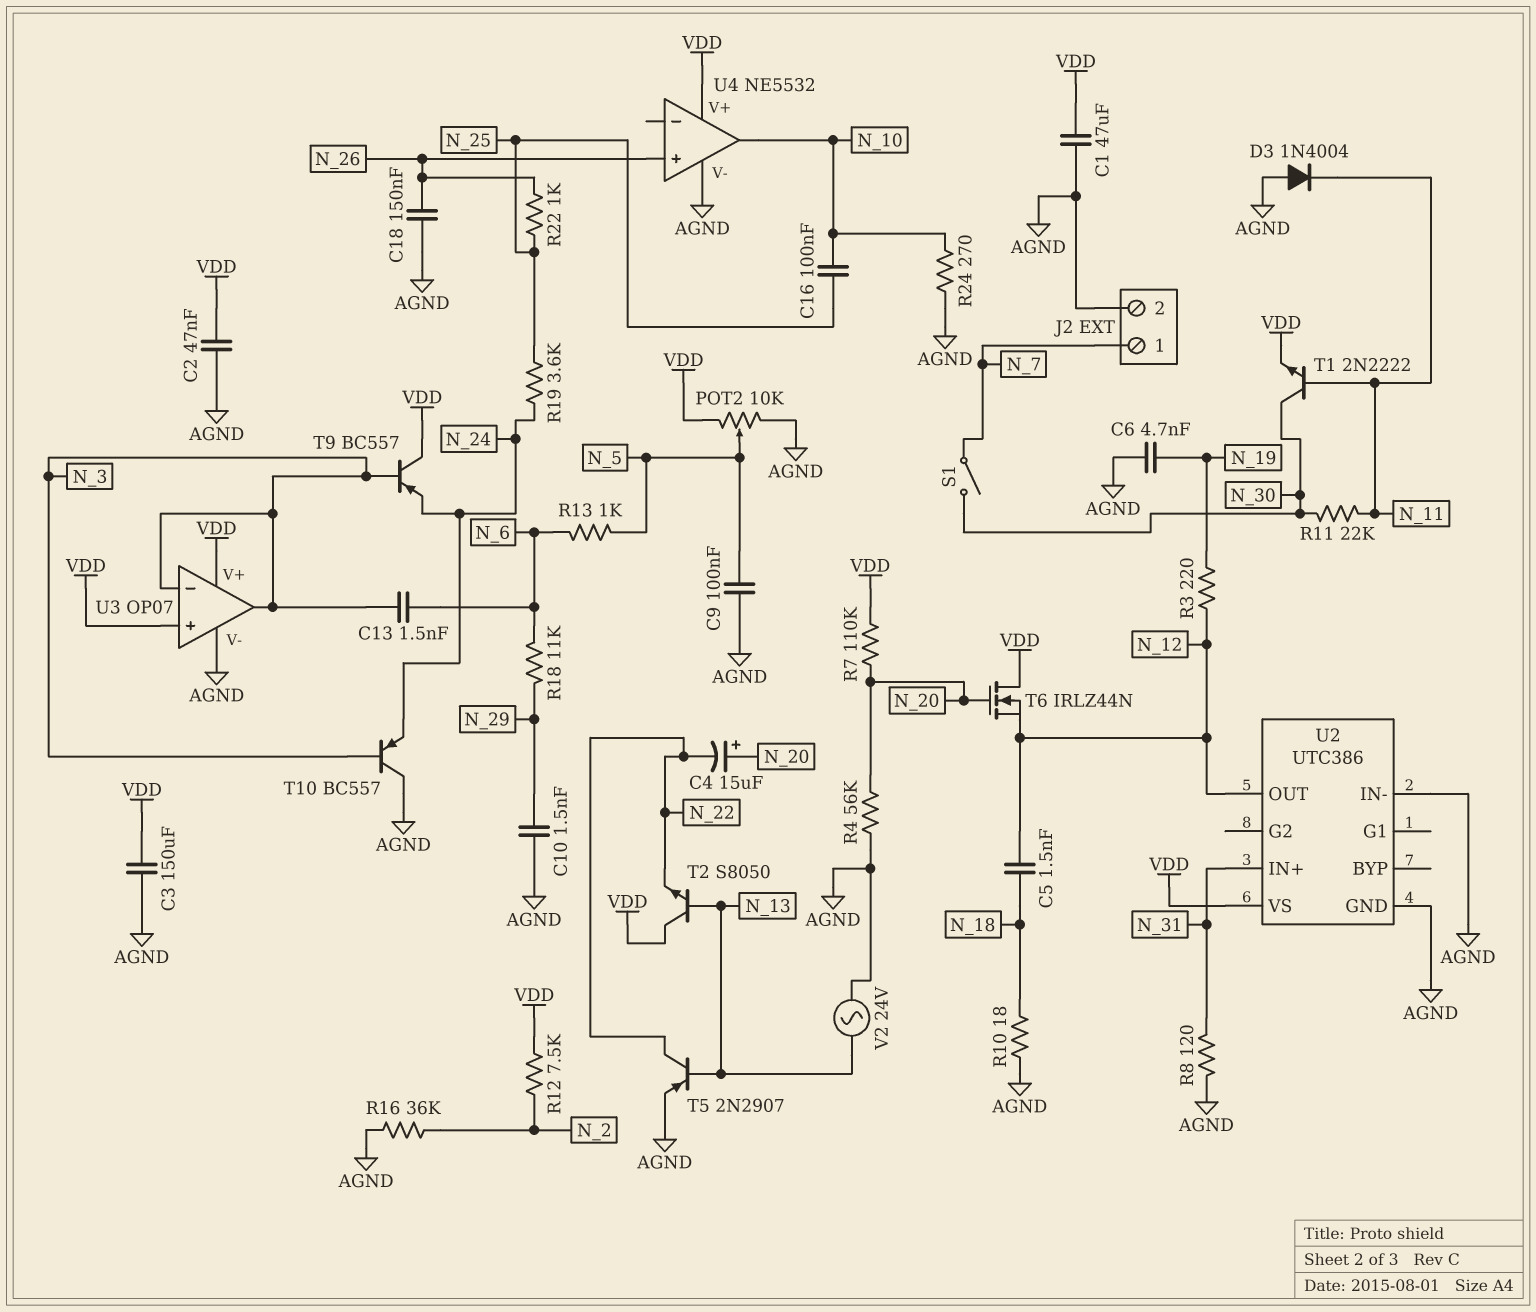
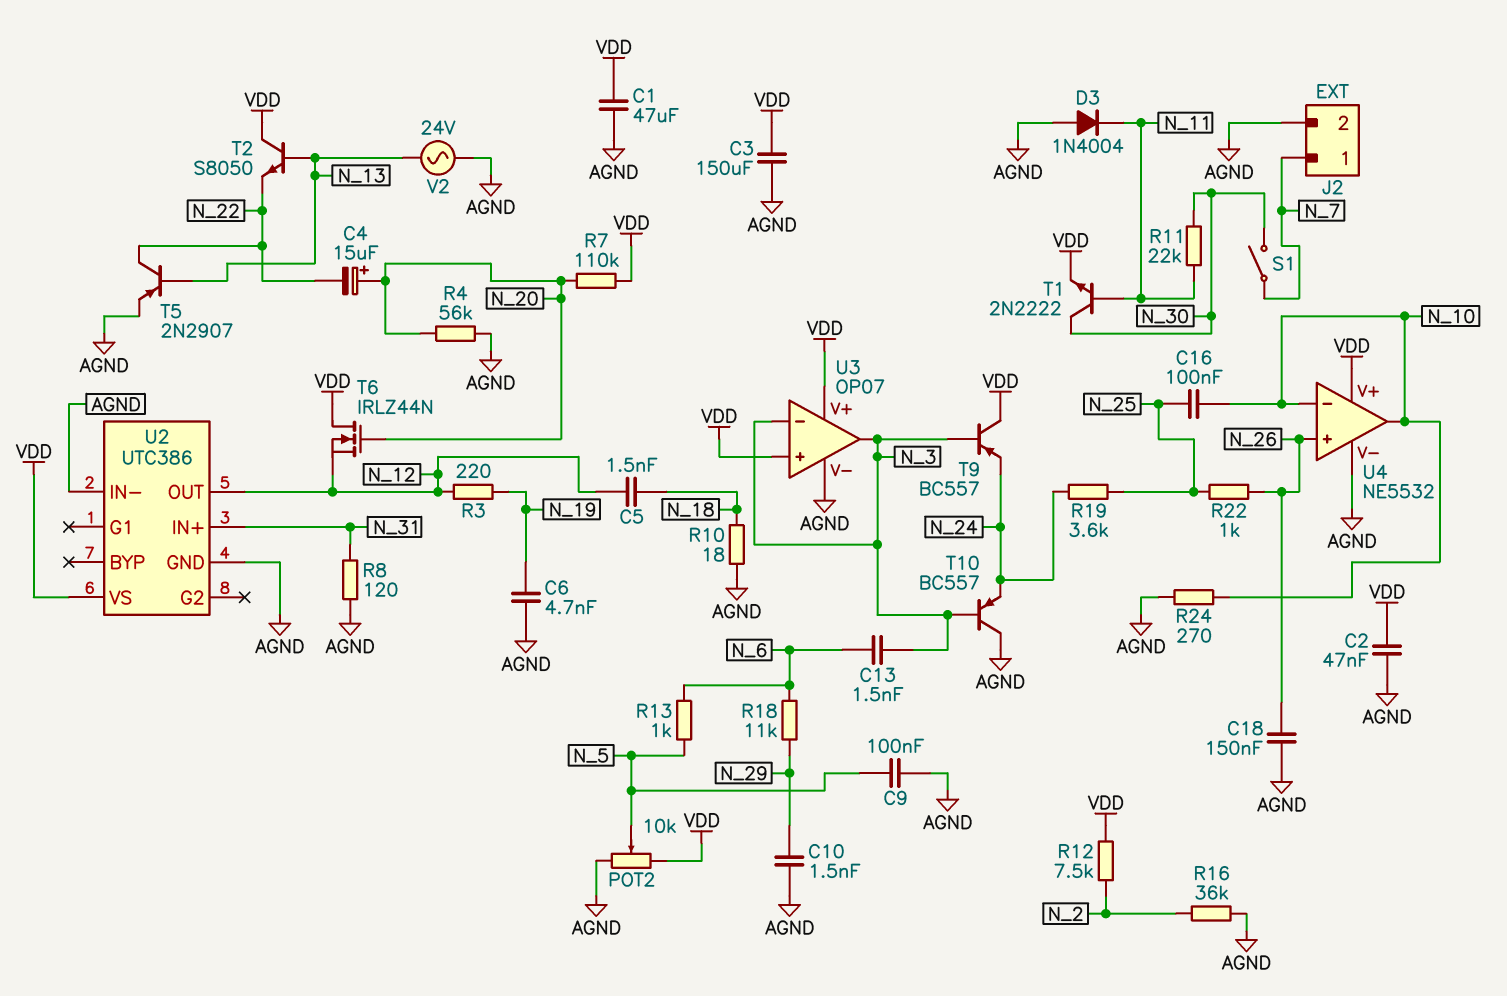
U4 pin in-: none -> N_10

